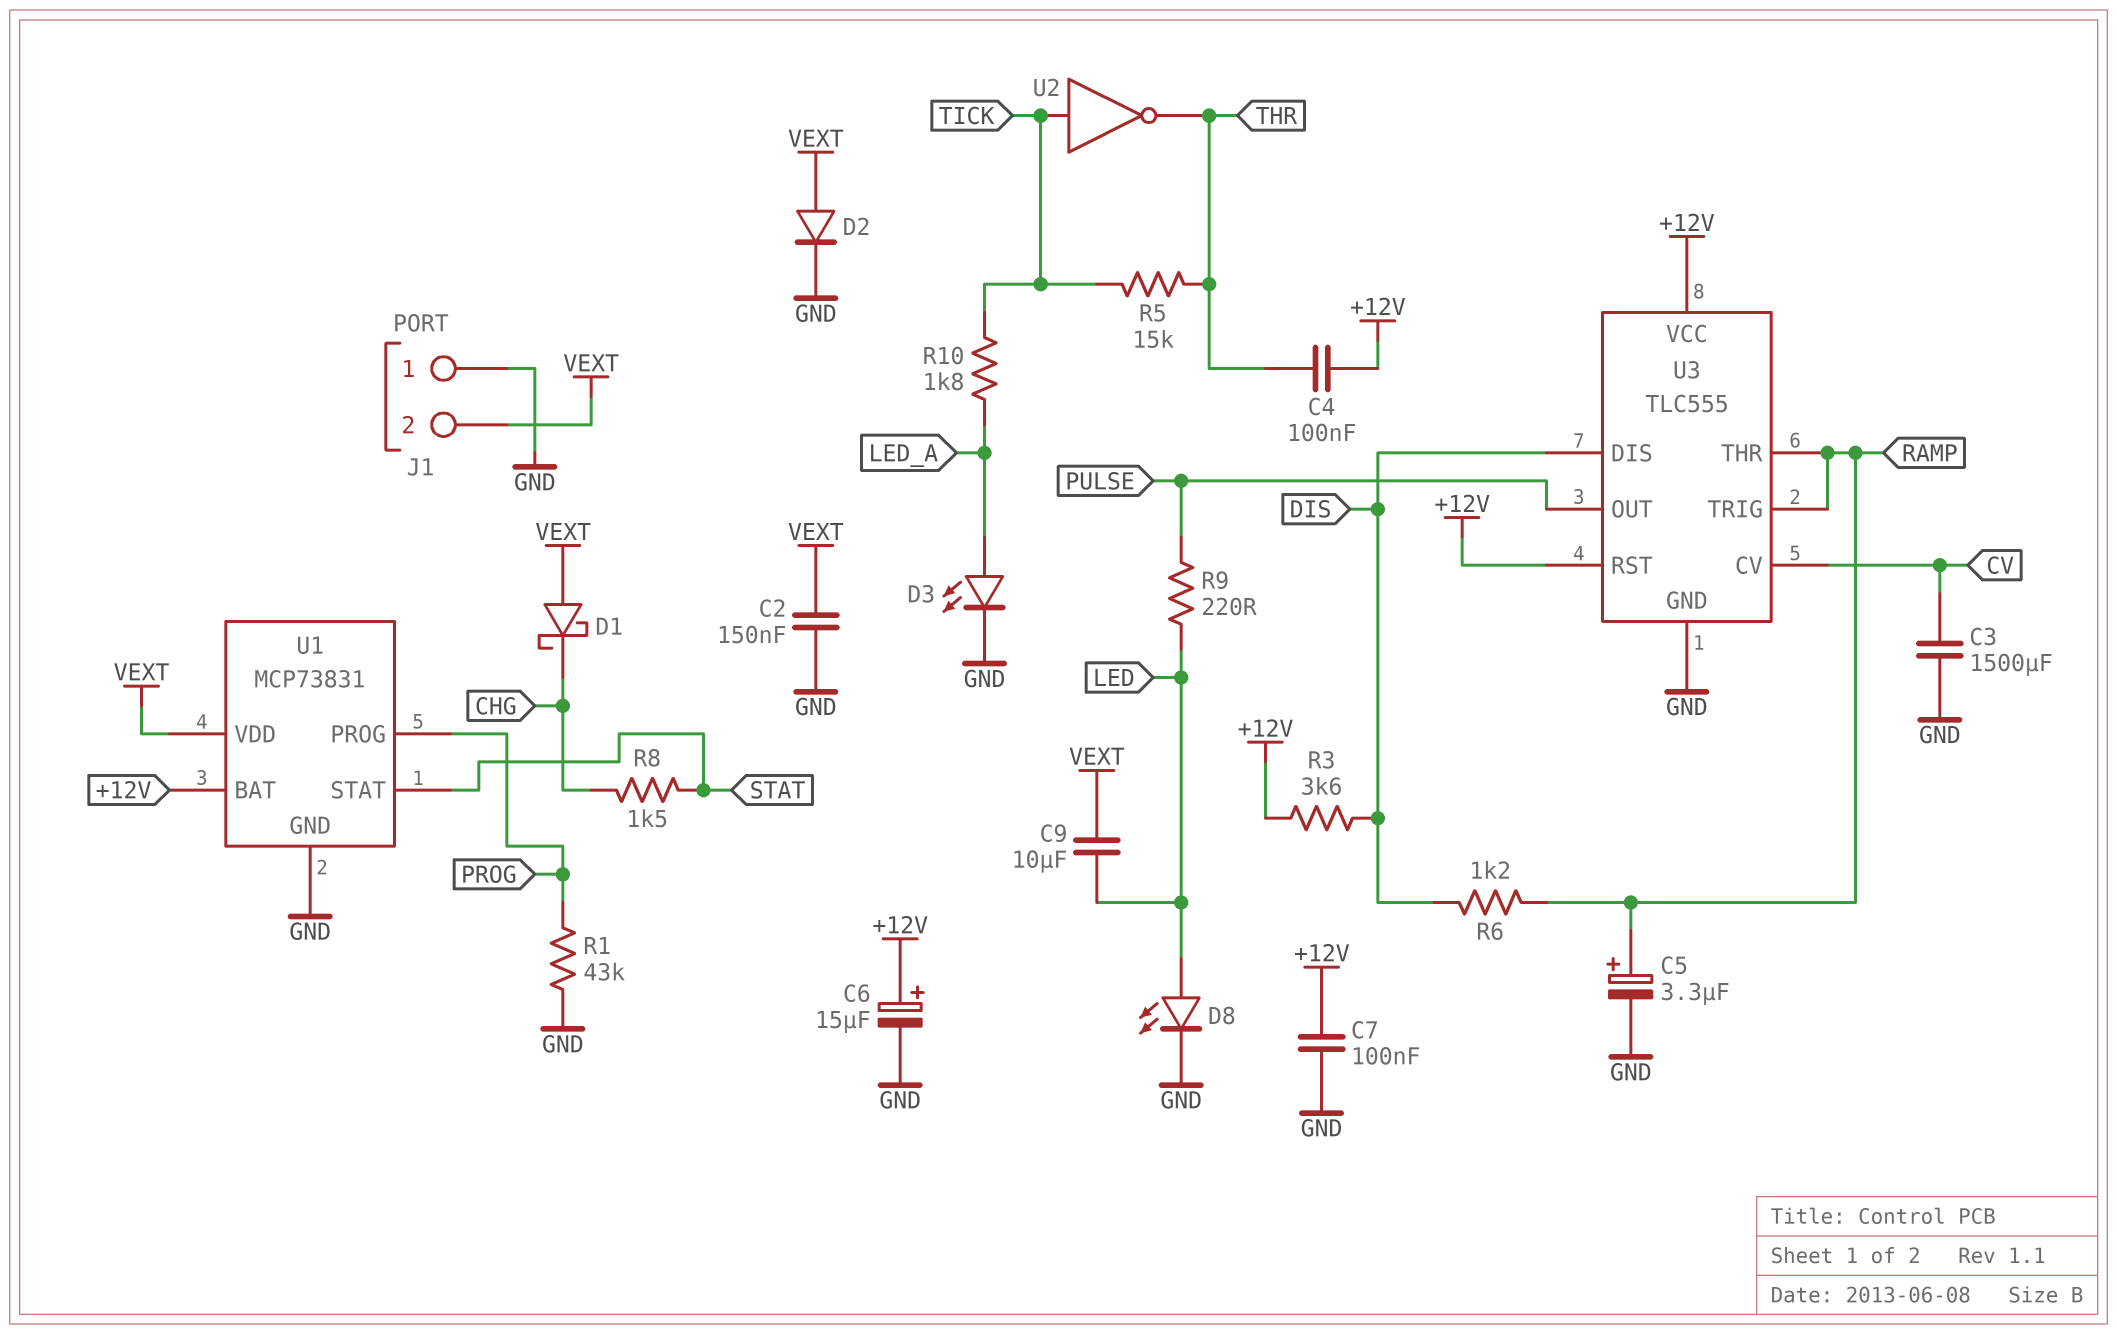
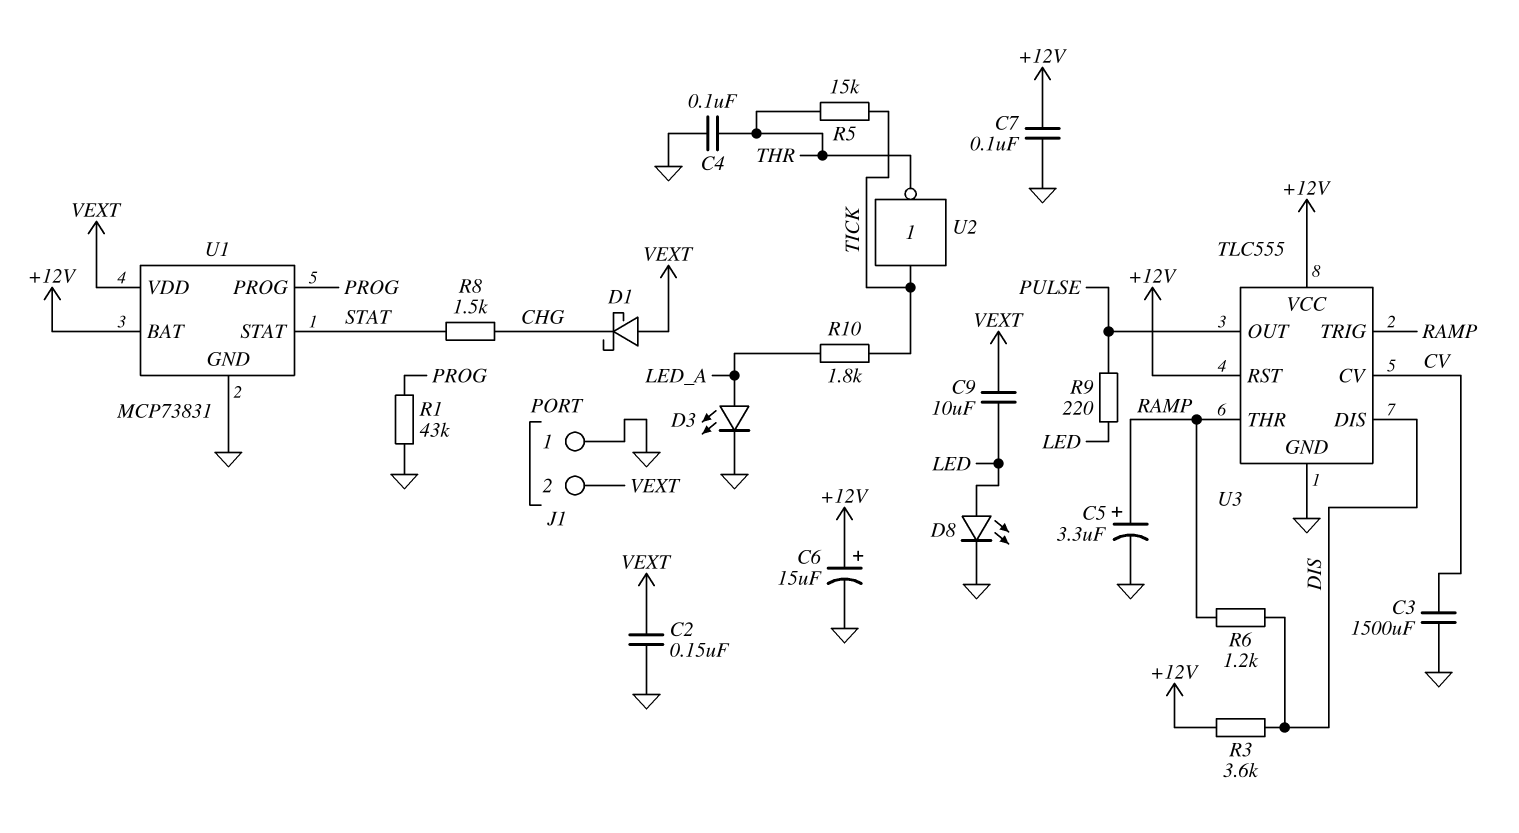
C4: 100nF (+12V, THR) -> 100nF (GND, THR)
D2: diode (A VEXT, K GND) -> none

